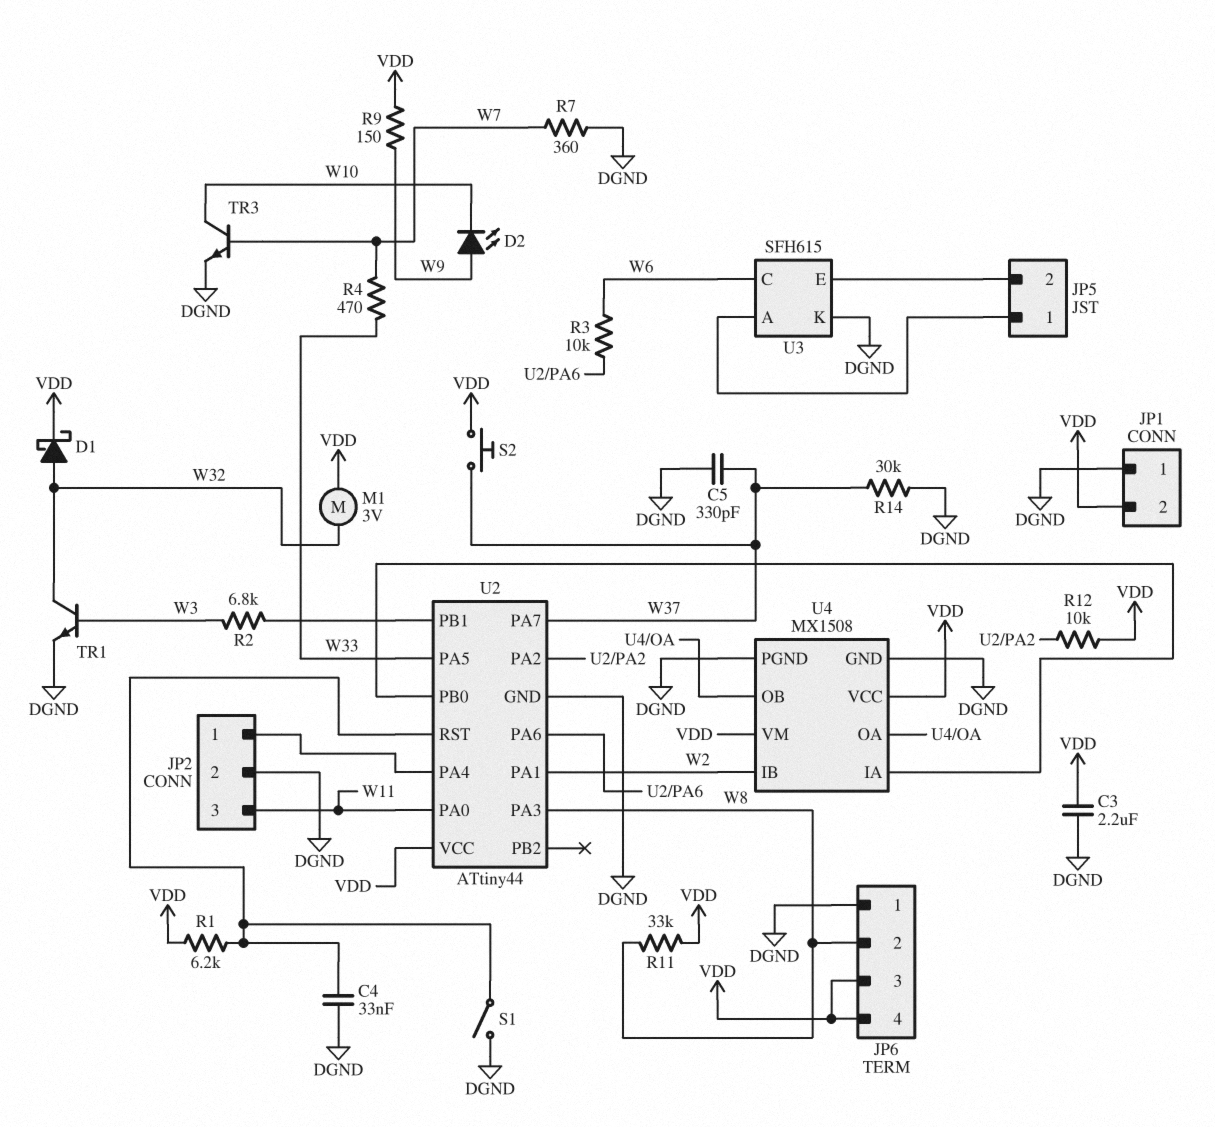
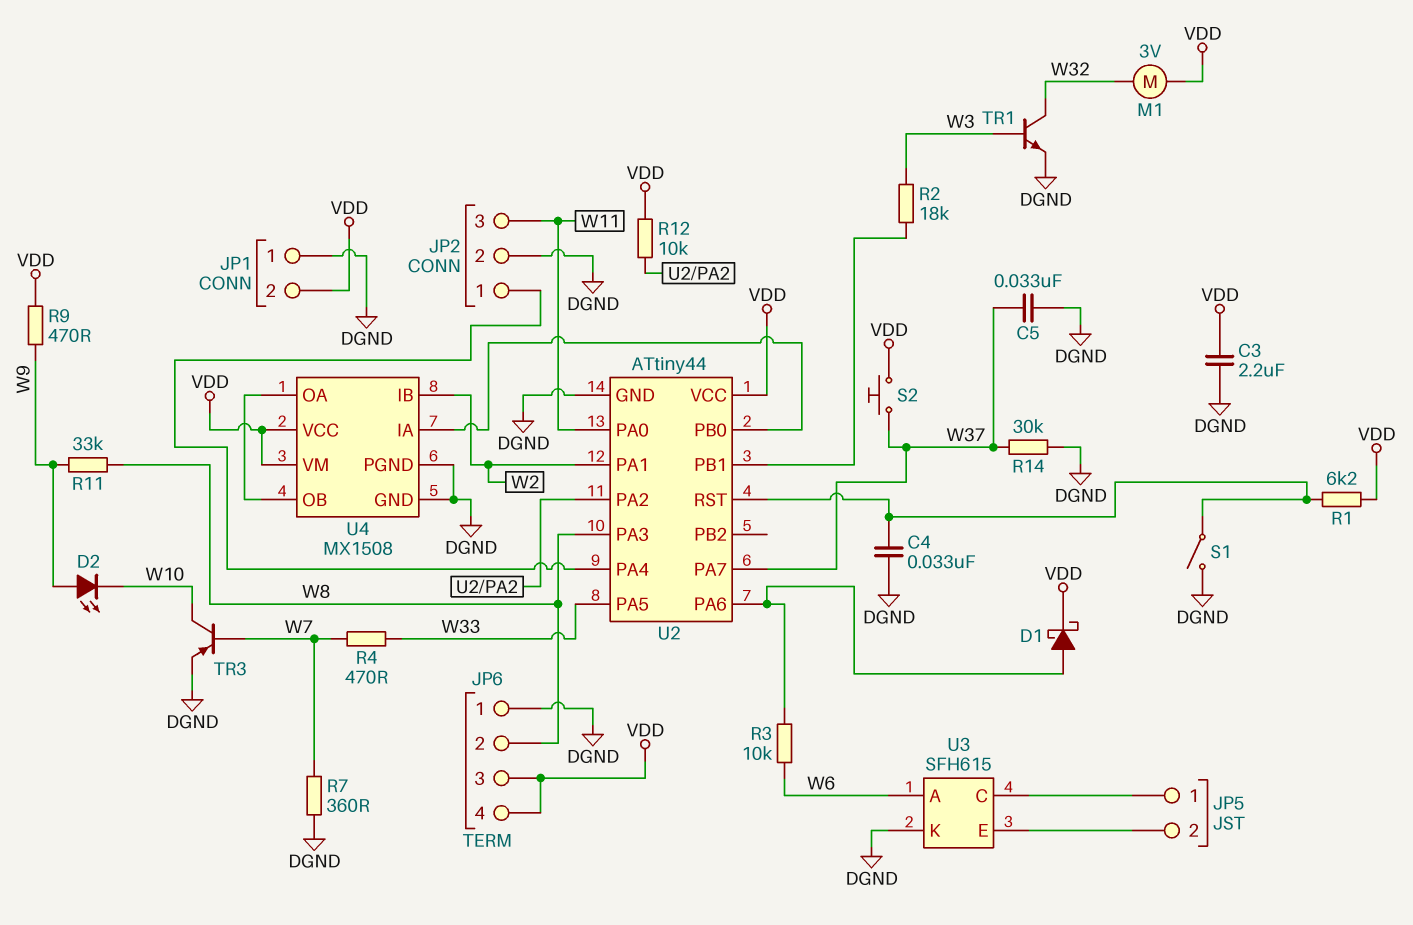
C5: 330pF (DGND, W37) -> 33nF (DGND, W37)
D1: schottky (A W32, K VDD) -> schottky (A U2/PA6, K VDD)
R2: 6.8k (U2/PB1, W3) -> 18k (U2/PB1, W3)
R9: 150 (VDD, W9) -> 470 (VDD, W9)
R11: 33k (VDD, W8) -> 33k (W8, W9)
TR3: NPN (B W7, C W10, E DGND) -> PNP (B W7, C W10, E DGND)
U3 pin A: JP5/1 -> W6
U3 pin C: W6 -> JP5/1

